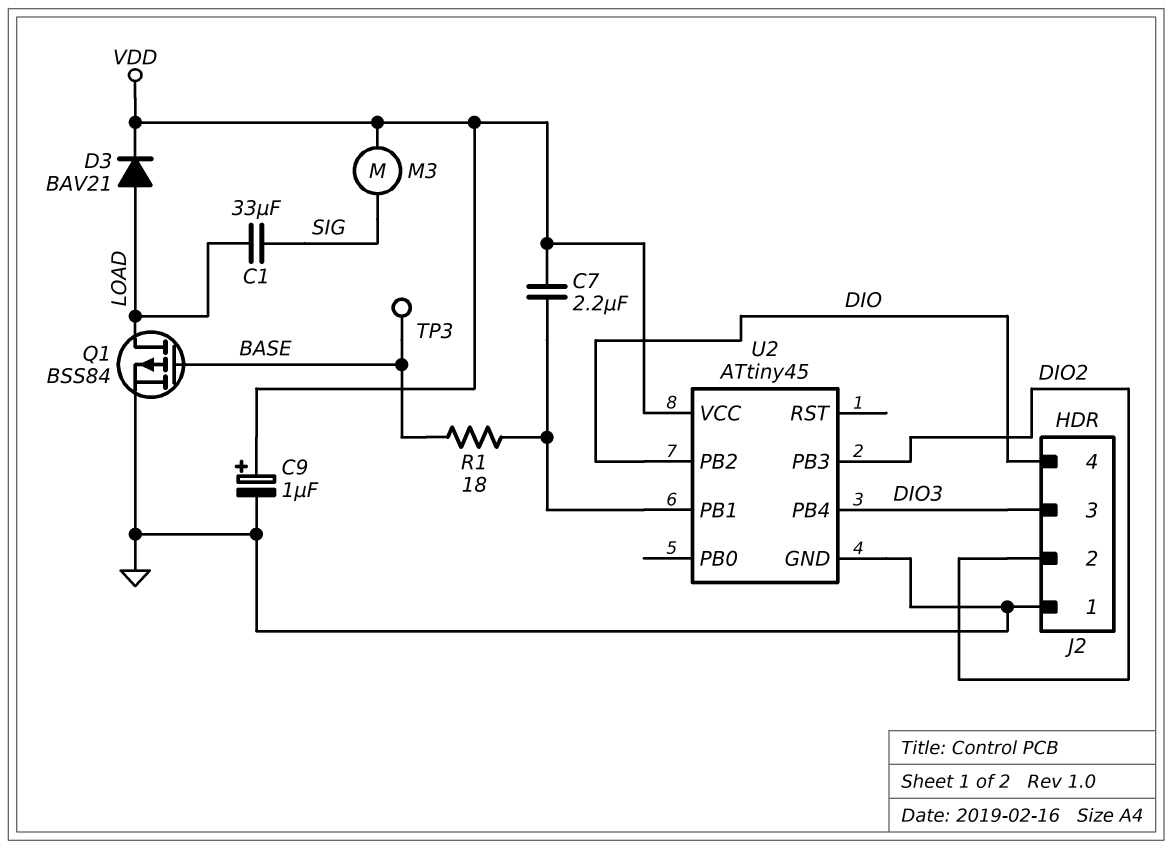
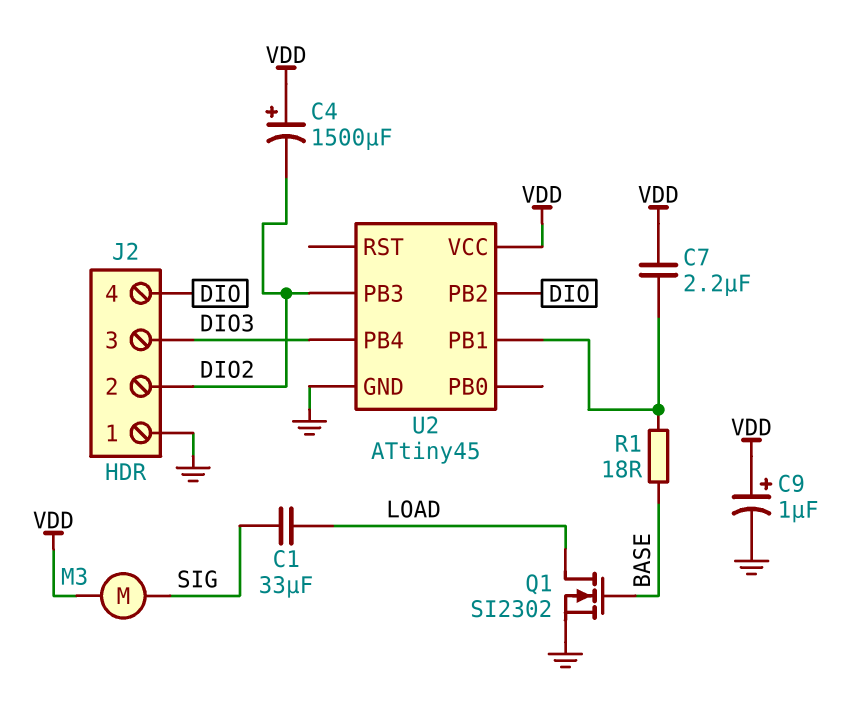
C4: none -> 1500uF (plus VDD, minus DIO2)
D3: diode BAV21 (A LOAD, K VDD) -> none
Q1: PMOS BSS84 (G BASE, D LOAD, S GND) -> NMOS SI2302 (G BASE, D LOAD, S GND)
TP3: test point (BASE) -> none

